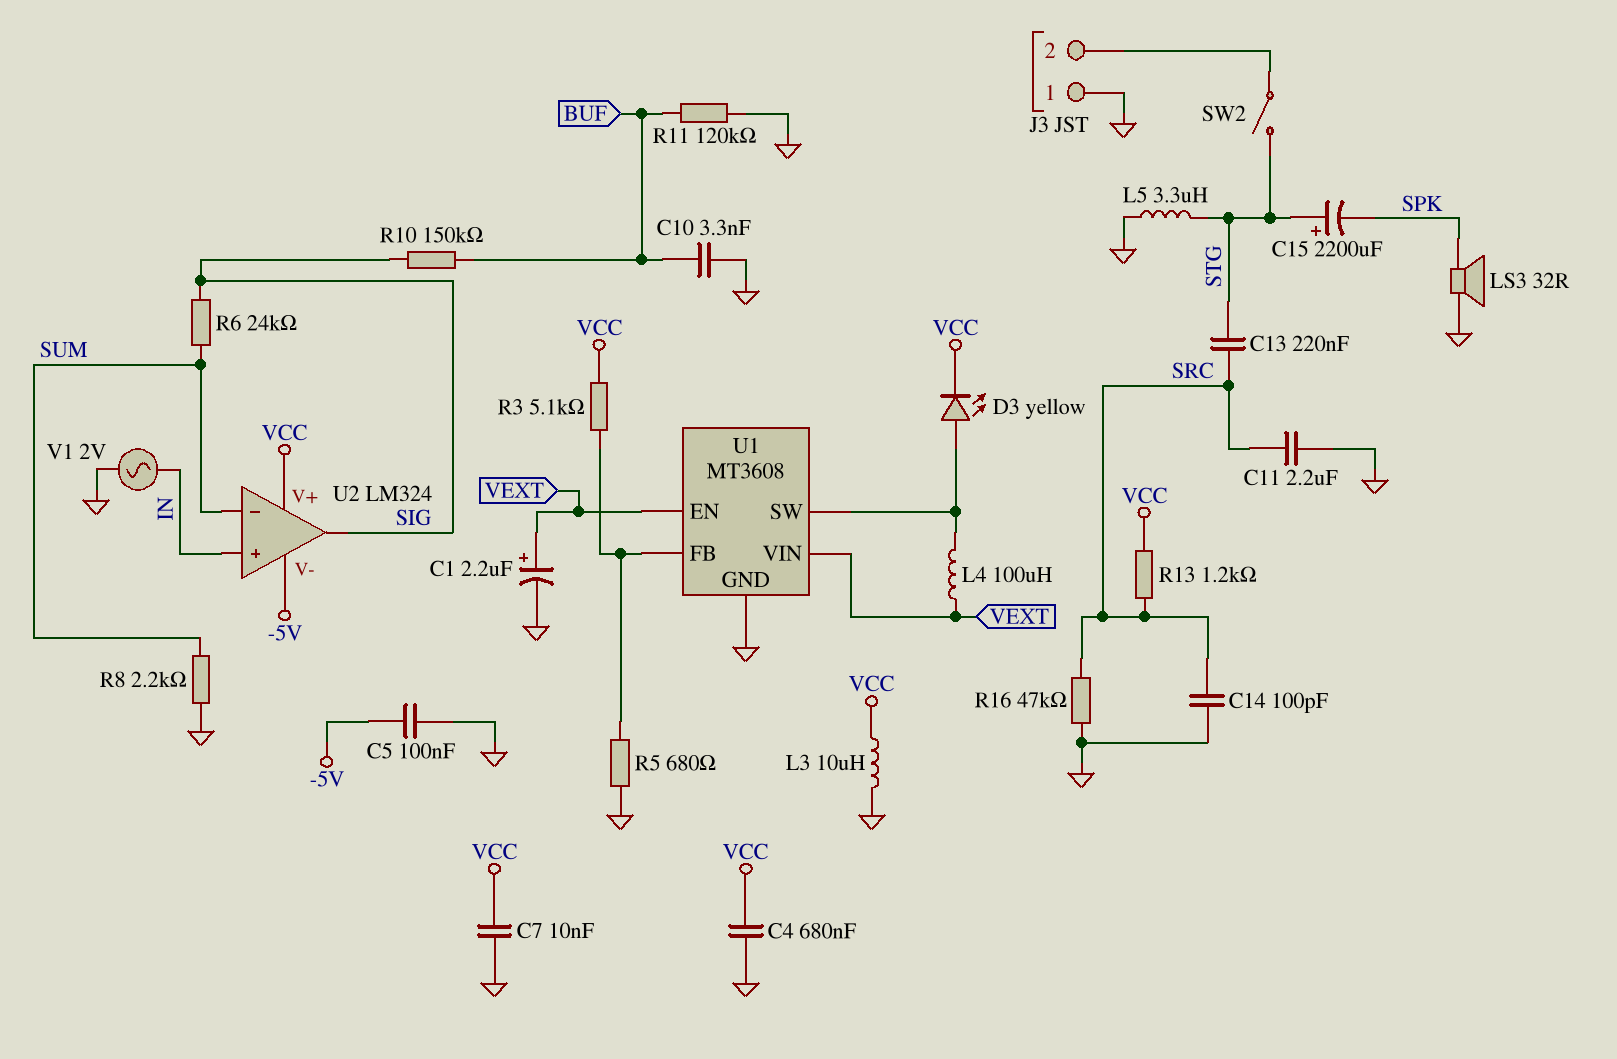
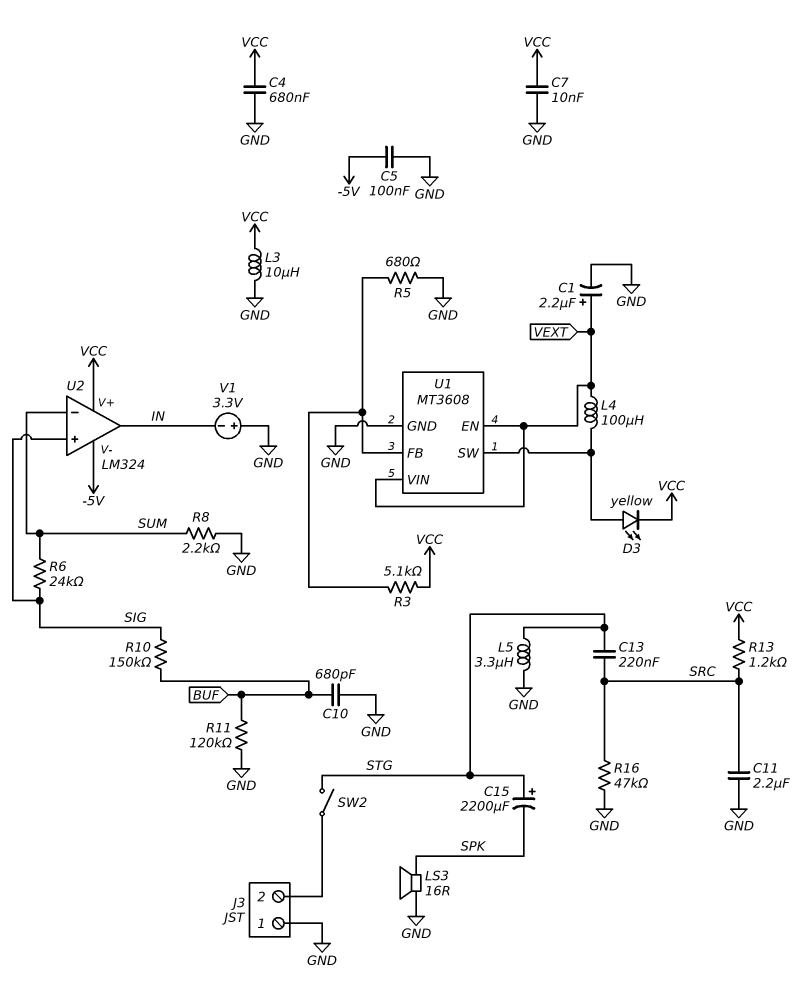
C10: 3.3nF (BUF, GND) -> 680pF (BUF, GND)
C14: 100pF (GND, SRC) -> none
LS3: speaker 32R (GND, SPK) -> speaker 16R (GND, SPK)
U2 pin in+: IN -> SIG
U2 pin out: SIG -> IN
V1: AC 2V (GND, IN) -> 3.3V (plus GND, minus IN)

